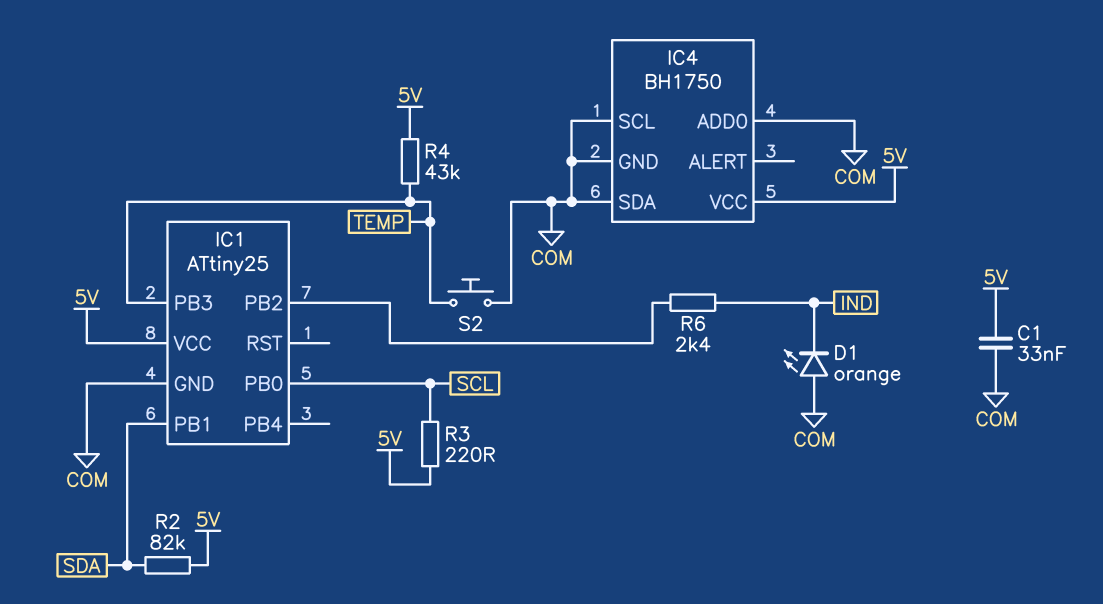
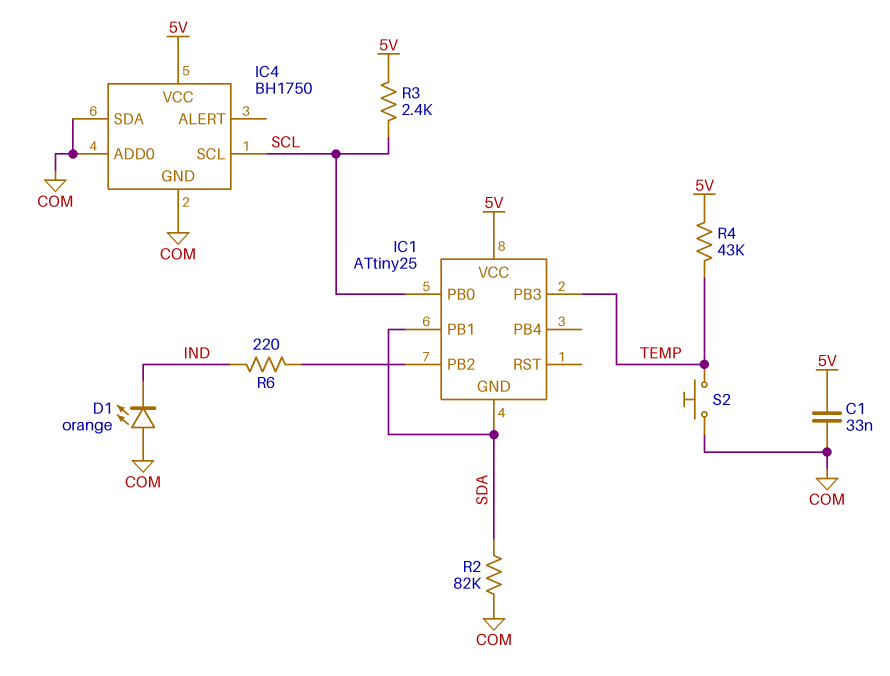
IC1 pin GND: COM -> SDA
IC4 pin SCL: COM -> SCL
R2: 82k (5V, SDA) -> 82k (COM, SDA)
R3: 220 (5V, SCL) -> 2.4k (5V, SCL)
R6: 2.4k (IC1/PB2, IND) -> 220 (IC1/PB2, IND)

